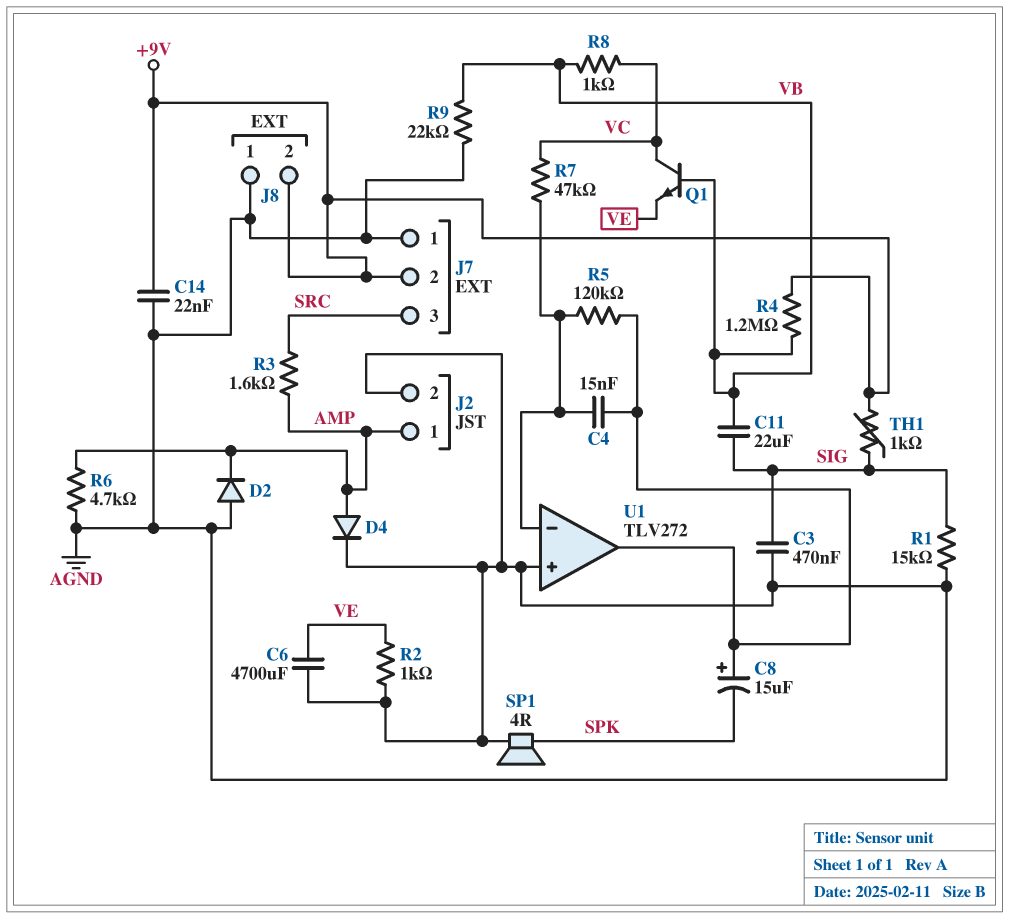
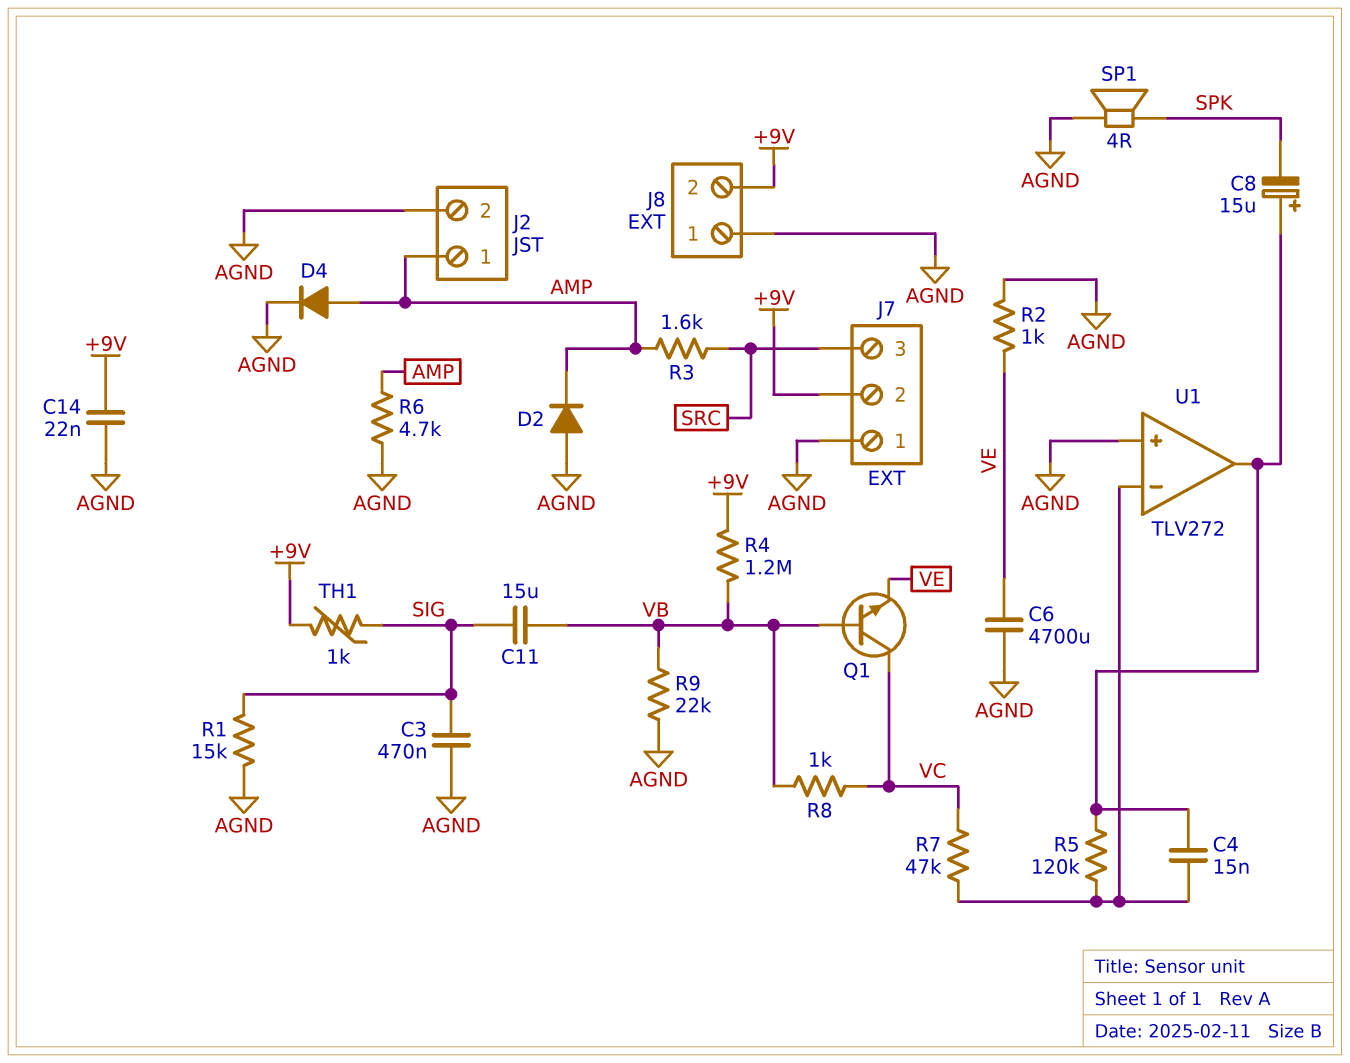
C11: 22uF (SIG, VB) -> 15uF (SIG, VB)

